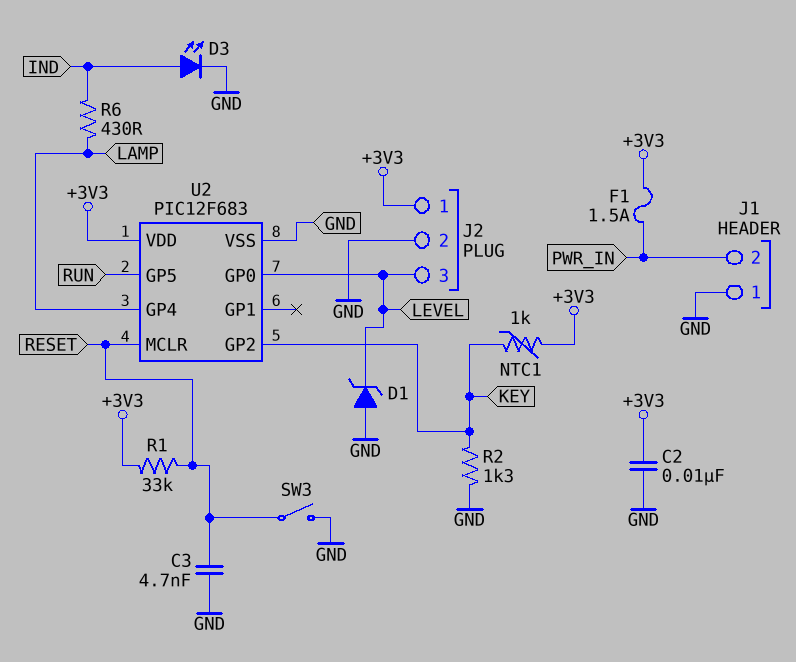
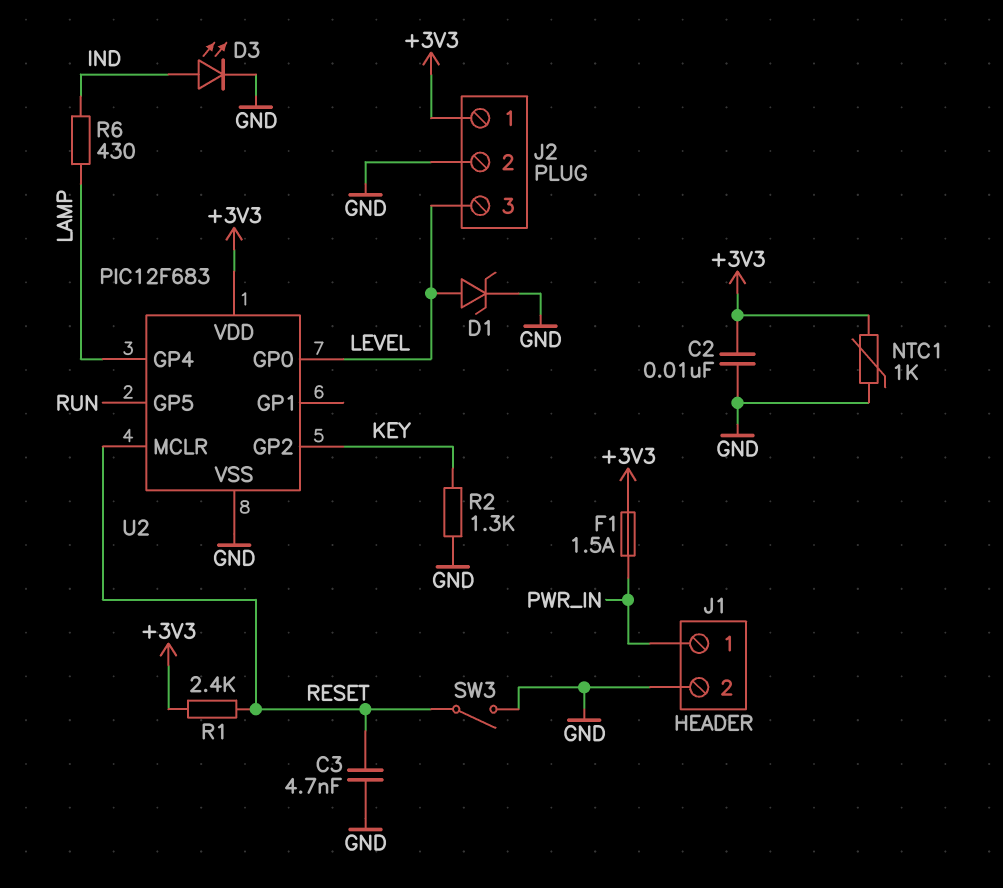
D1: zener (A GND, K LEVEL) -> zener (A LEVEL, K GND)
J1 pin 1: GND -> PWR_IN
J1 pin 2: PWR_IN -> GND
NTC1: 1k (+3V3, KEY) -> 1k (+3V3, GND)
R1: 33k (+3V3, RESET) -> 2.4k (+3V3, RESET)

